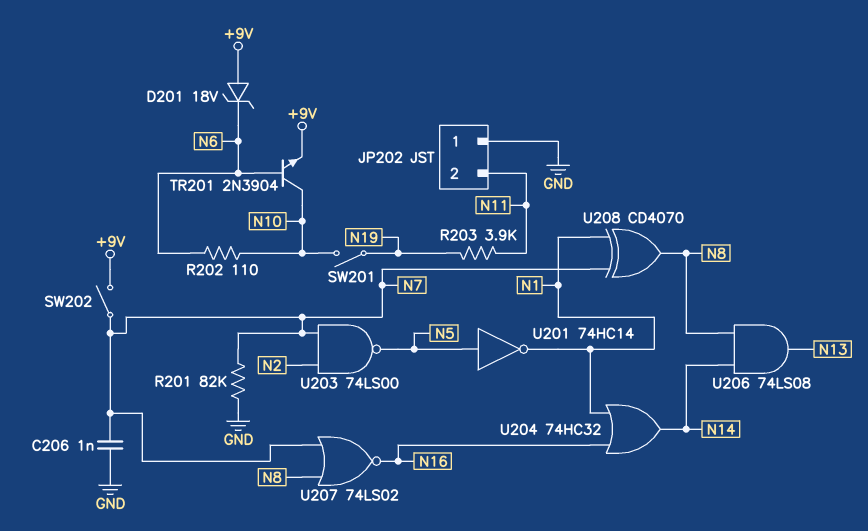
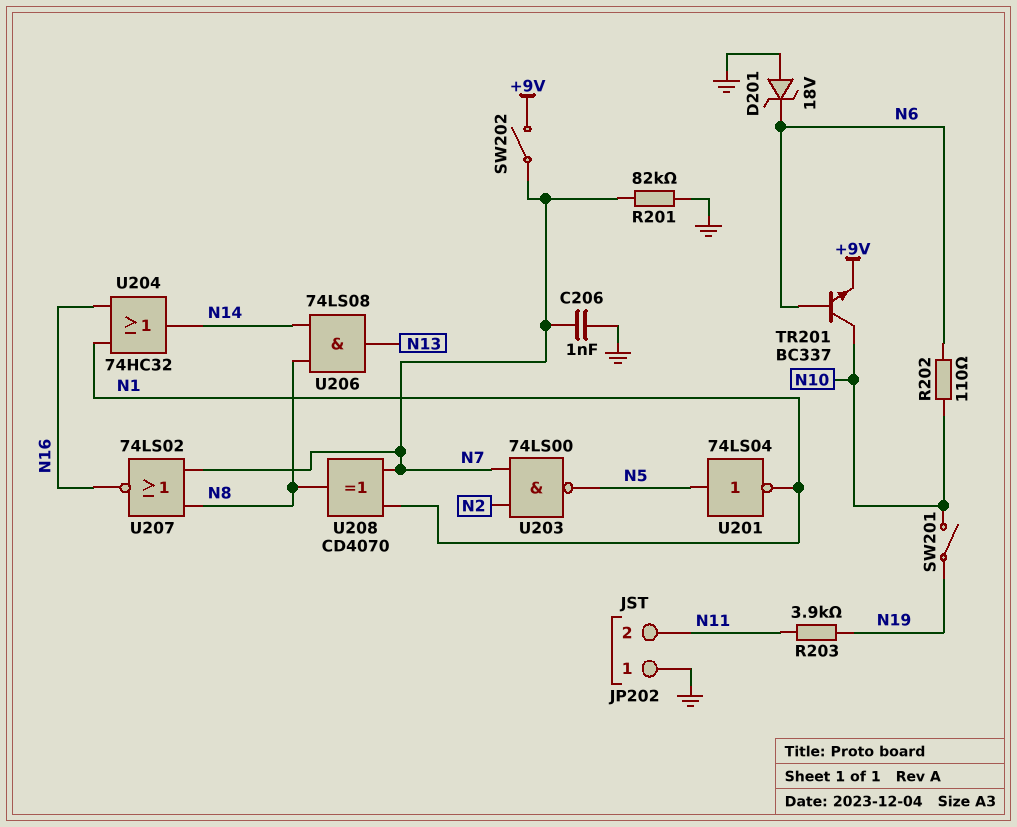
D201: zener 18V (A +9V, K N6) -> zener 18V (A GND, K N6)
TR201: NPN 2N3904 (B N6, C N10, E +9V) -> NPN BC337 (B N6, C N10, E +9V)
U201: NOT 74HC14 (in N5, out N1) -> NOT 74LS04 (in N5, out N1)

